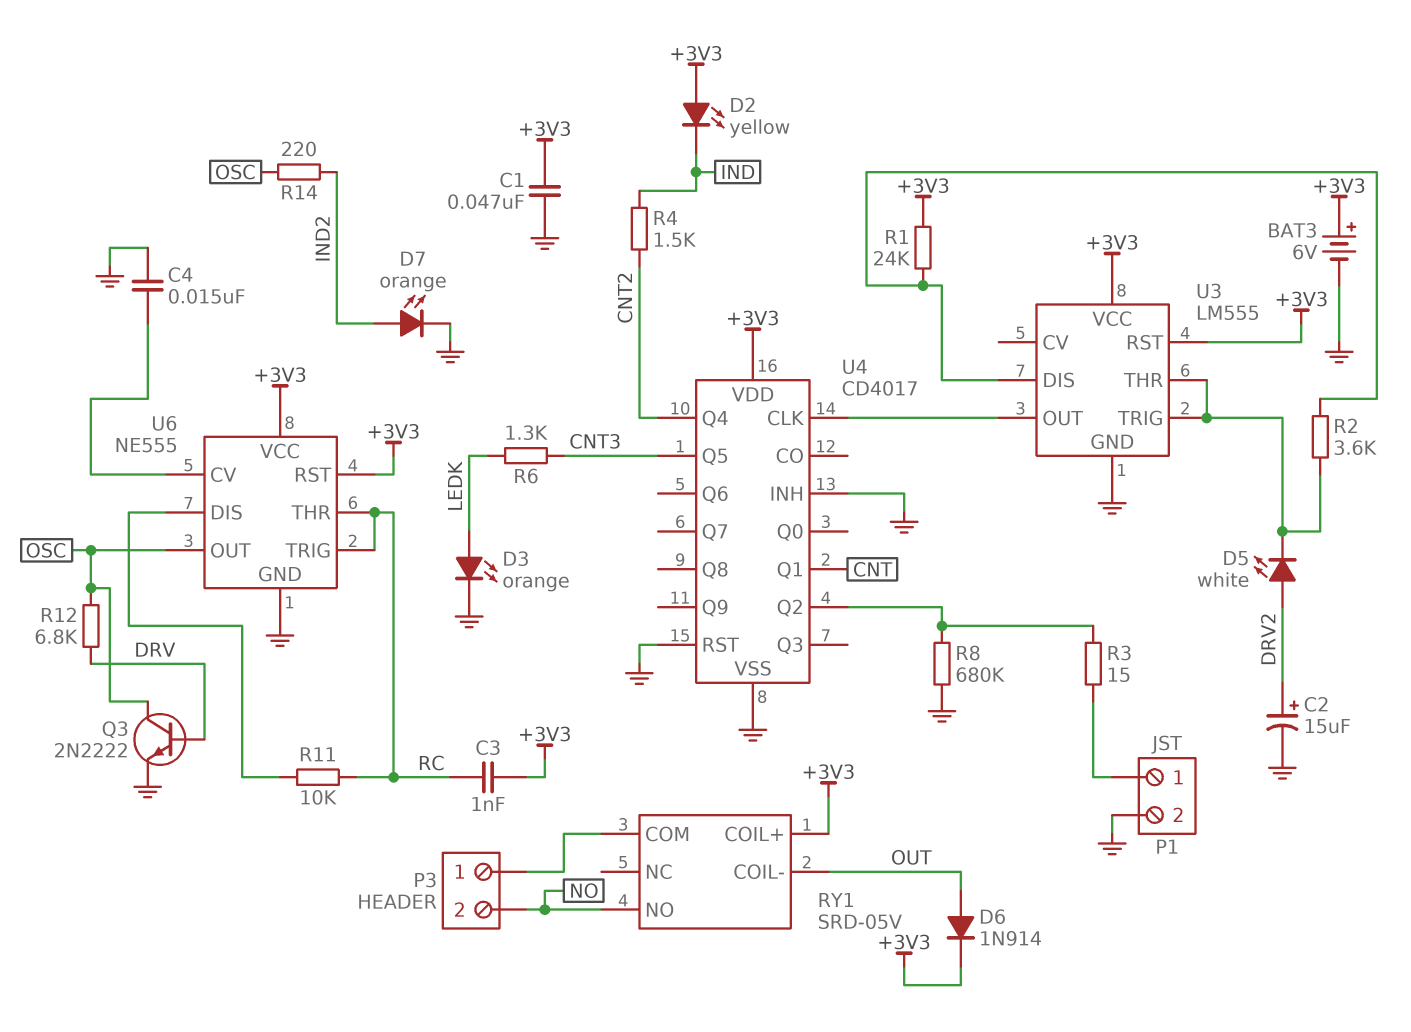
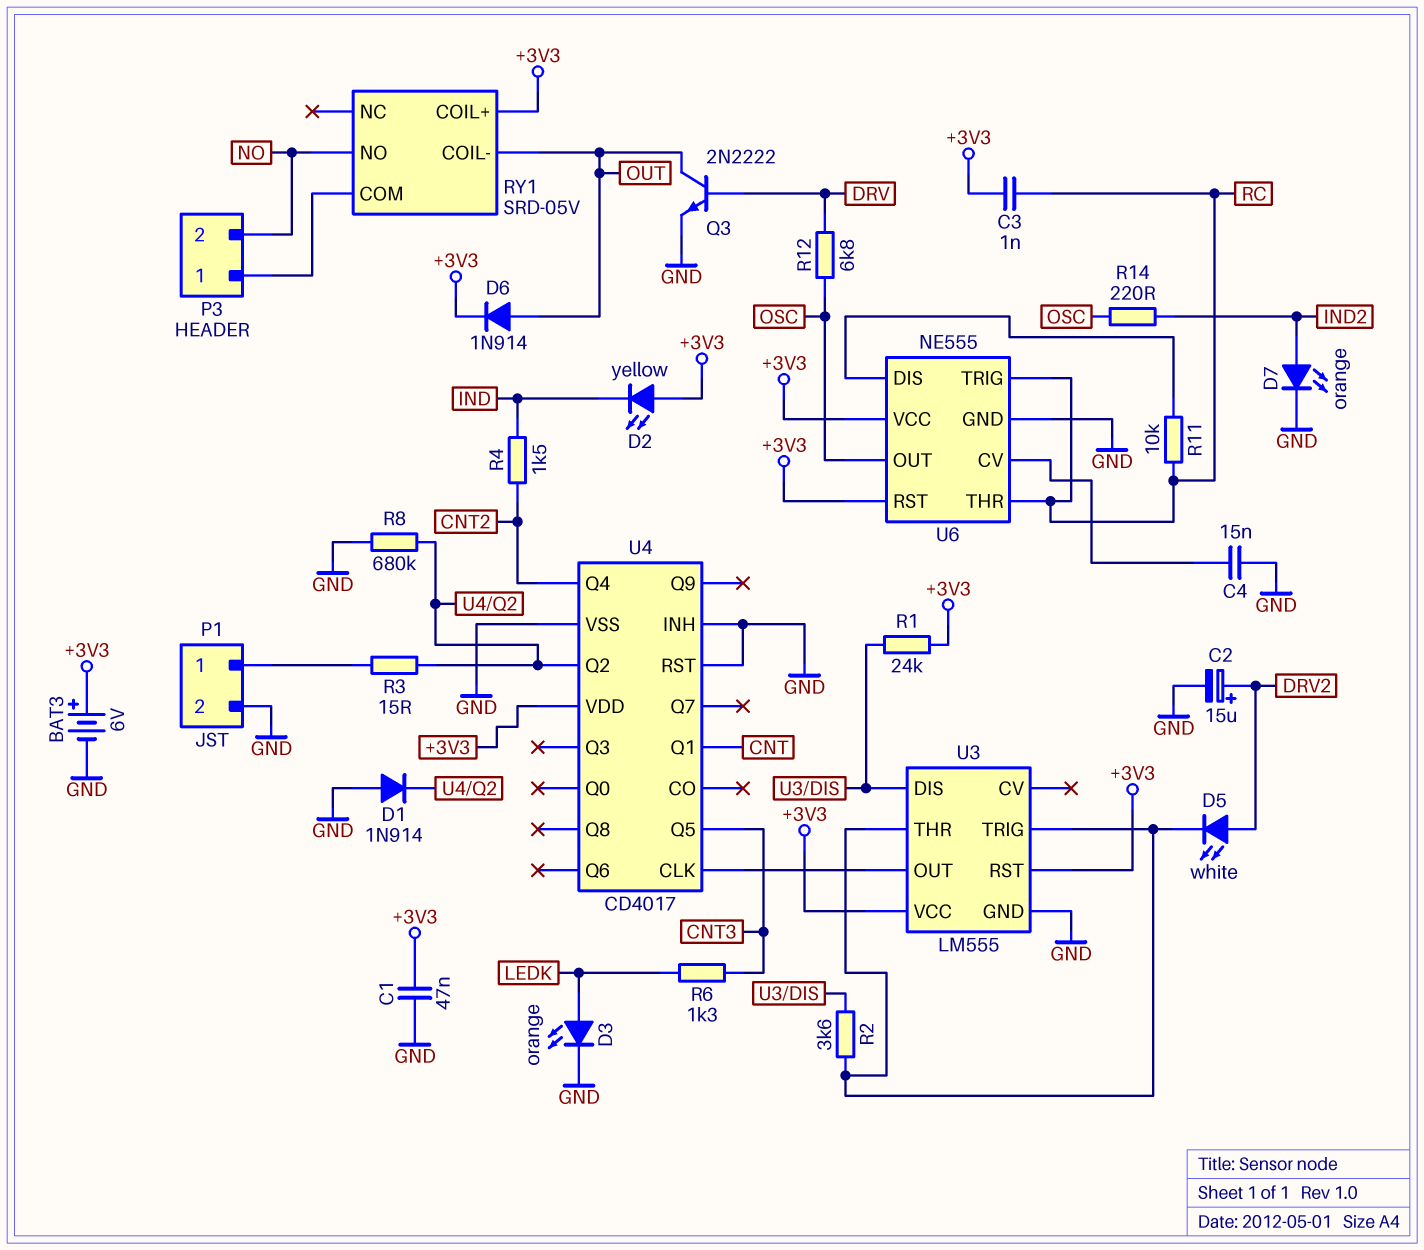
D1: none -> diode 1N914 (A GND, K U4/Q2)
Q3: NPN 2N2222 (B DRV, C OSC, E GND) -> NPN 2N2222 (B DRV, C OUT, E GND)

